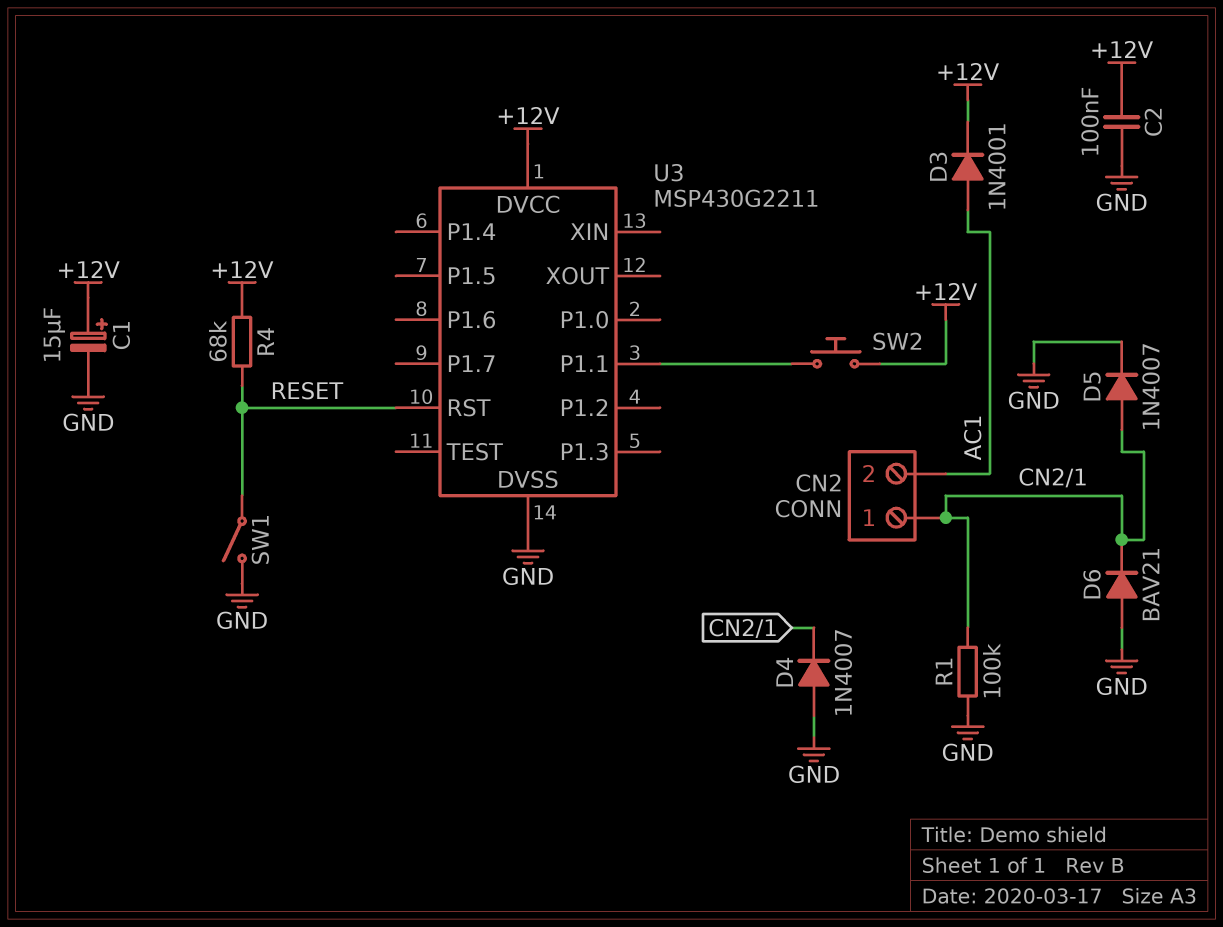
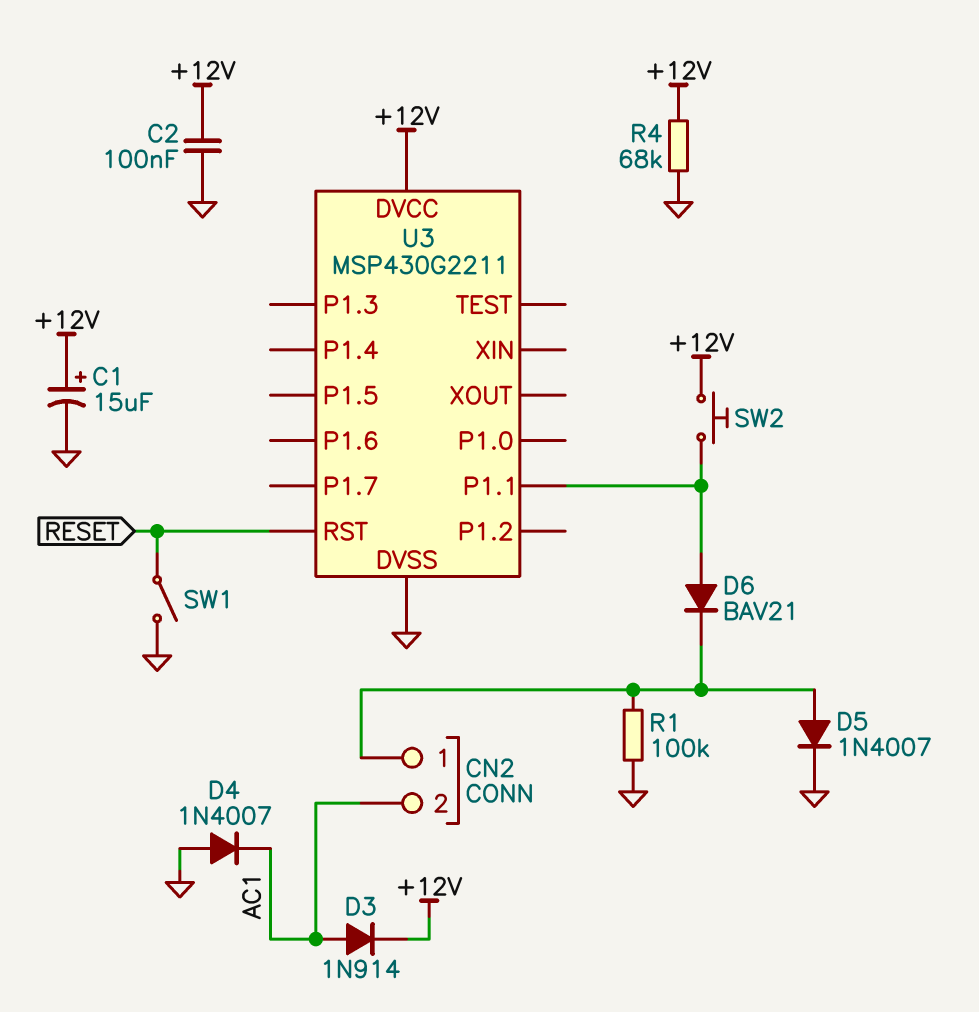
D3: diode 1N4001 (A AC1, K +12V) -> diode 1N914 (A AC1, K +12V)
D4: diode 1N4007 (A GND, K CN2/1) -> diode 1N4007 (A GND, K AC1)
D6: diode BAV21 (A GND, K CN2/1) -> diode BAV21 (A U3/P1.1, K CN2/1)
R4: 68k (+12V, RESET) -> 68k (+12V, GND)

